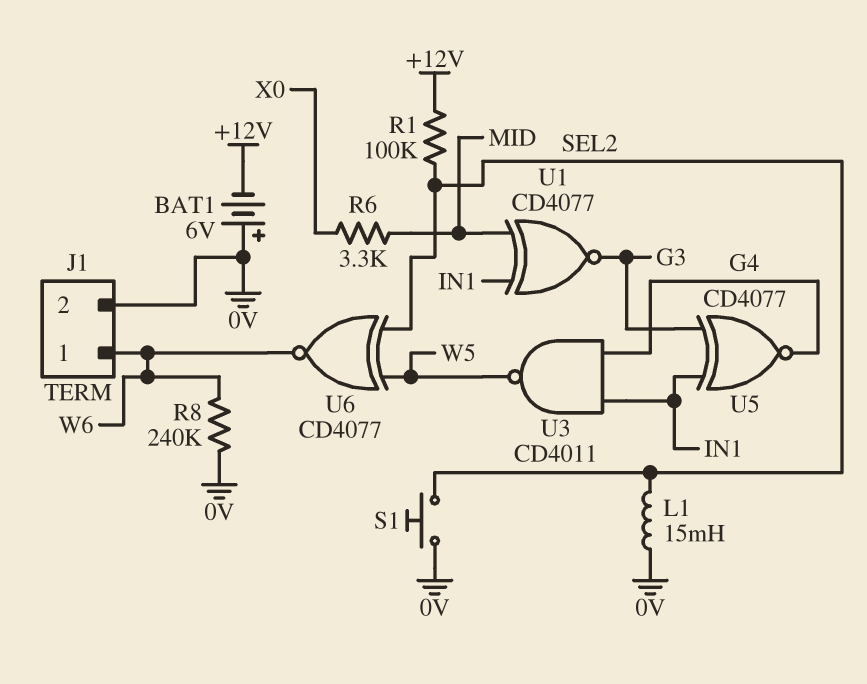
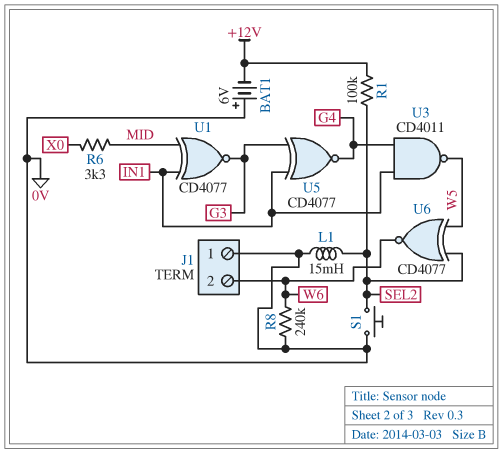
J1 pin 1: W6 -> 0V
J1 pin 2: 0V -> W6

